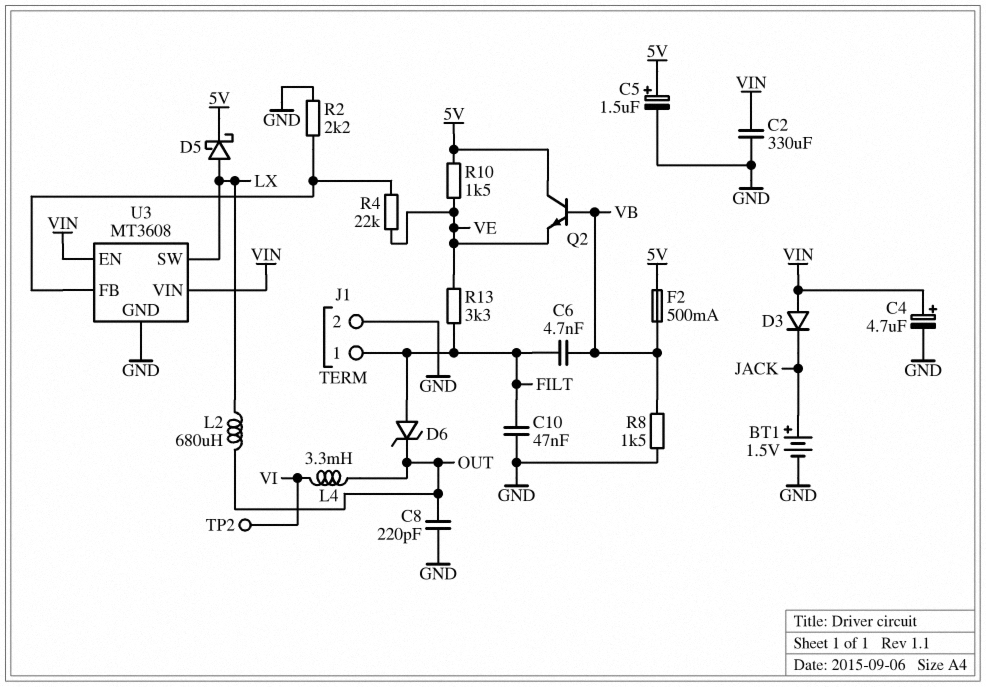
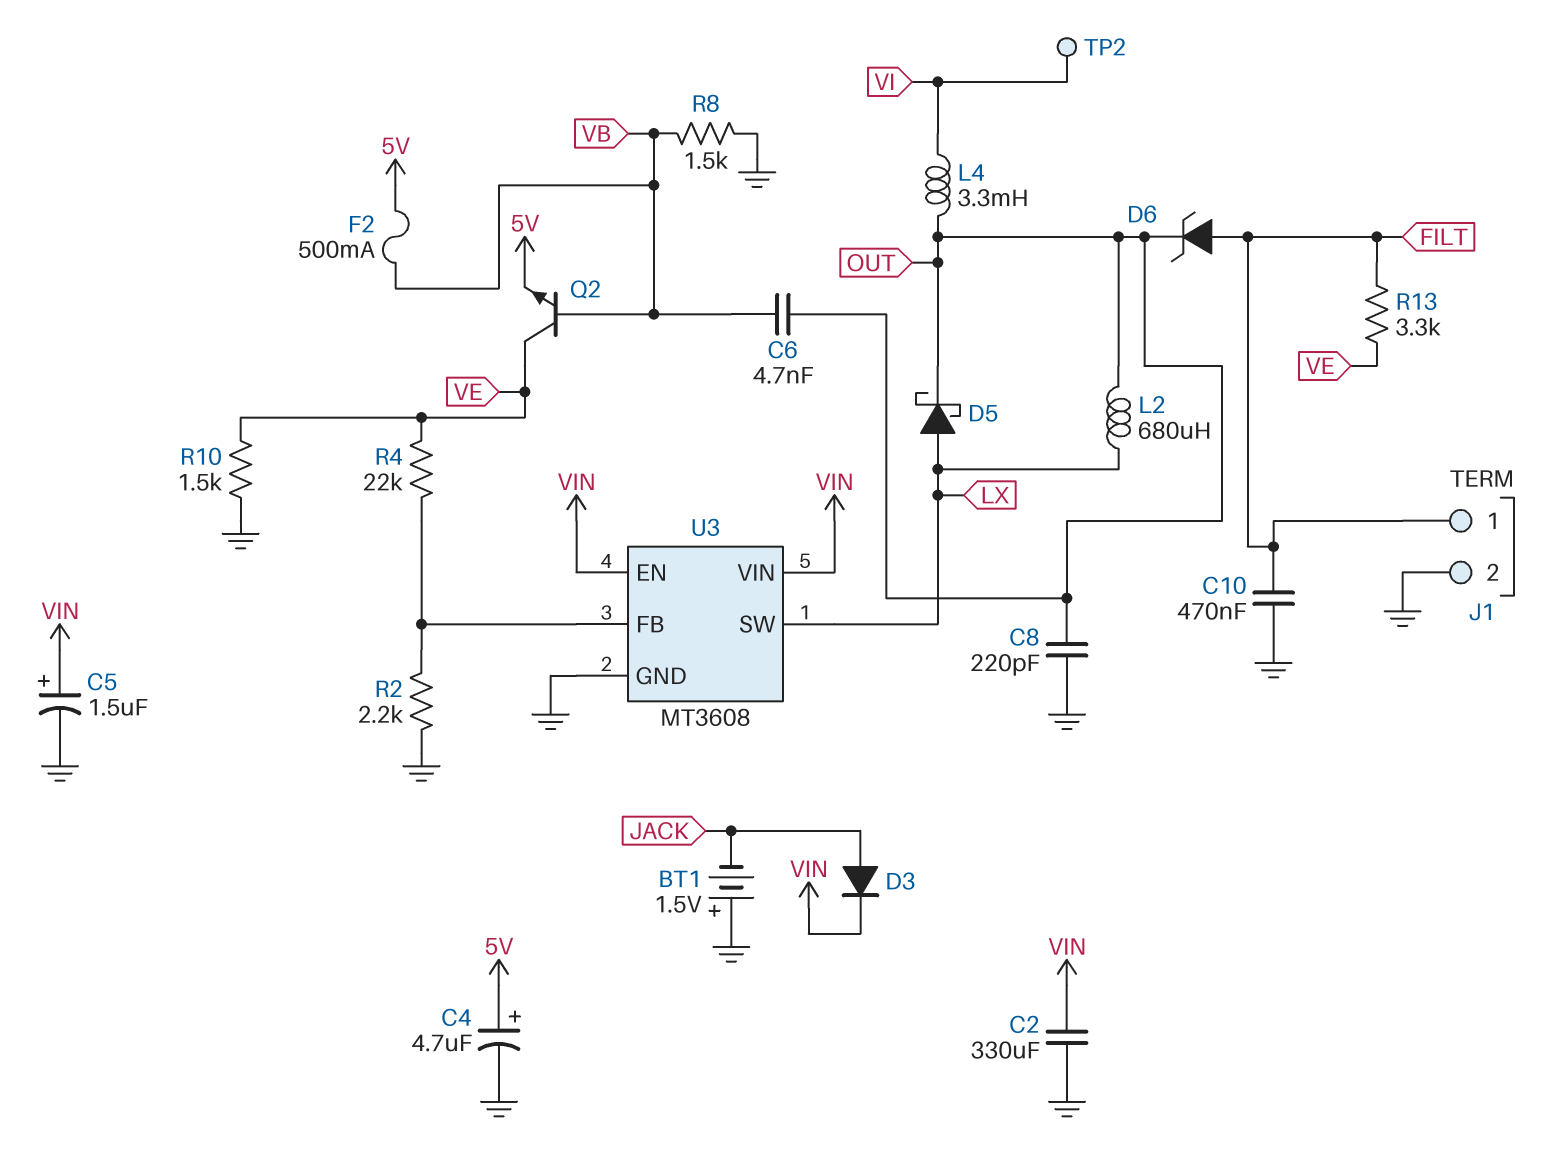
BT1: 1.5V (plus JACK, minus GND) -> 1.5V (plus GND, minus JACK)
C4: 4.7uF (plus VIN, minus GND) -> 4.7uF (plus 5V, minus GND)
C5: 1.5uF (plus 5V, minus GND) -> 1.5uF (plus VIN, minus GND)
C6: 4.7nF (FILT, VB) -> 4.7nF (OUT, VB)
C10: 47nF (FILT, GND) -> 470nF (FILT, GND)
D3: diode (A VIN, K JACK) -> diode (A JACK, K VIN)
D5: schottky (A LX, K 5V) -> schottky (A LX, K OUT)
Q2: NPN (B VB, C 5V, E VE) -> NPN (B VB, C VE, E 5V)
R10: 1.5k (5V, VE) -> 1.5k (GND, VE)

